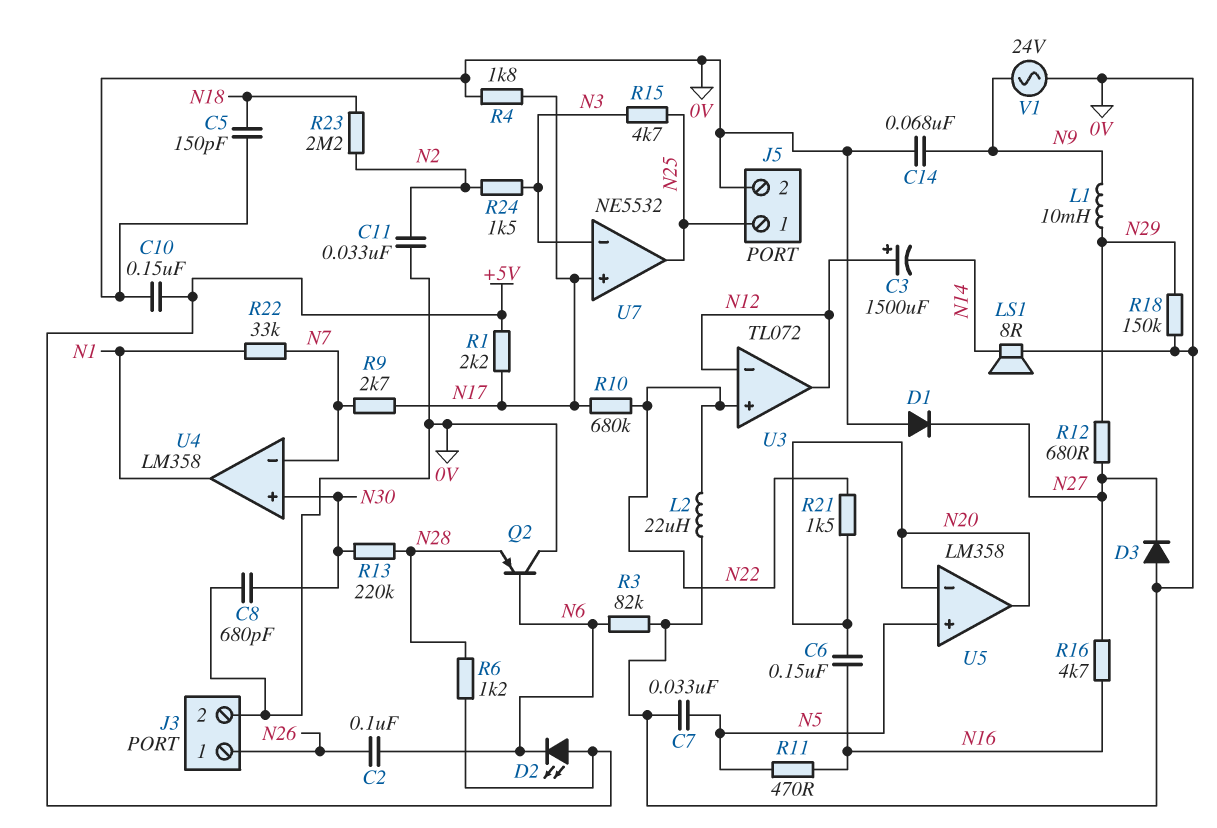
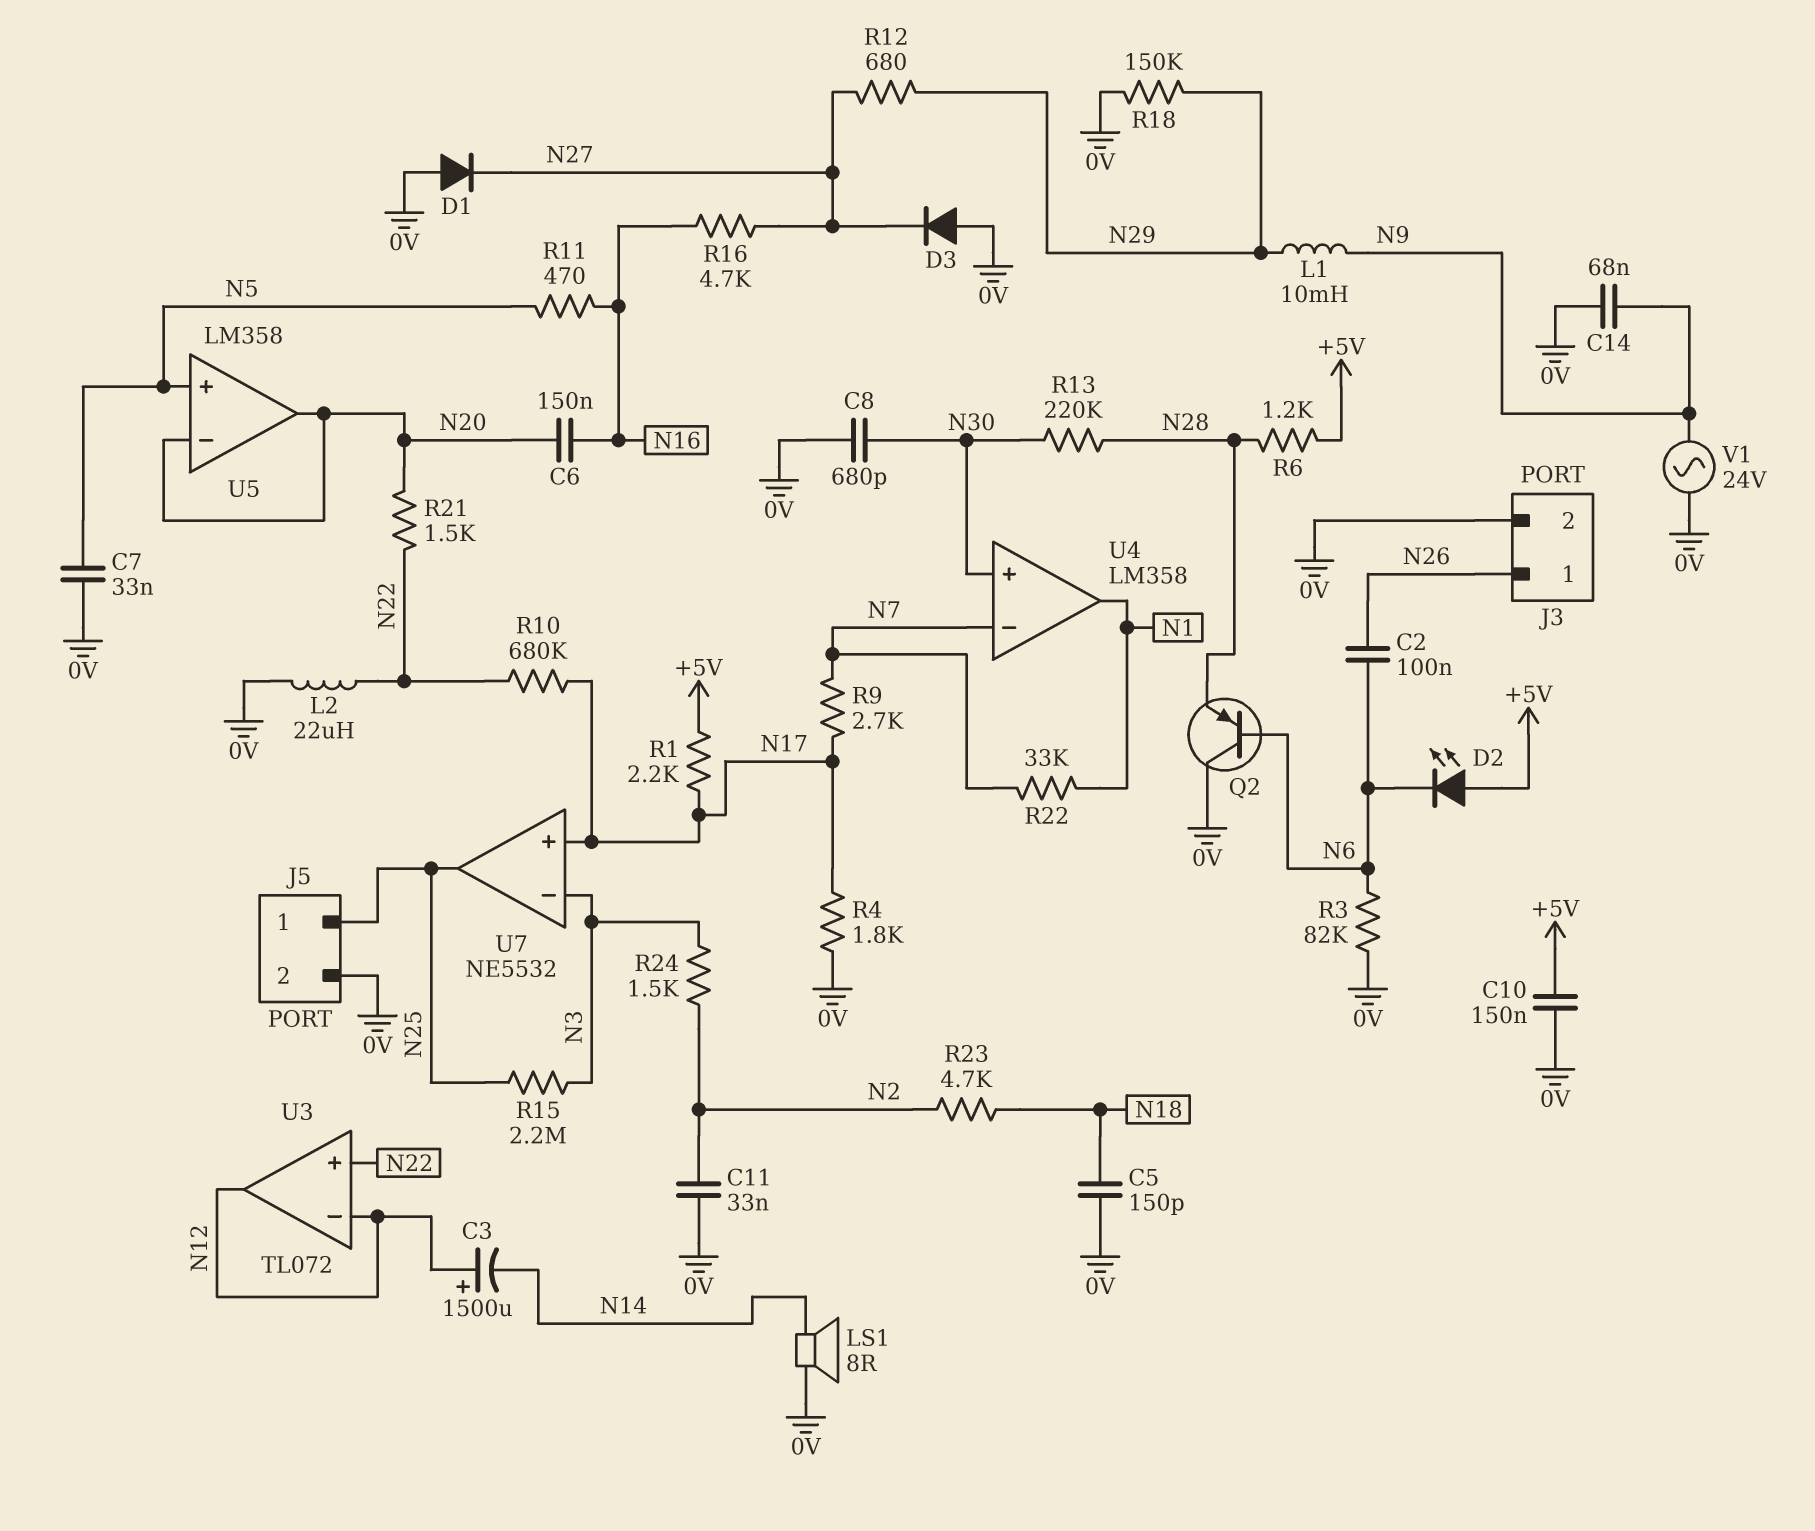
R15: 4.7k (N3, N25) -> 2.2M (N3, N25)
R23: 2.2M (N2, N18) -> 4.7k (N2, N18)

